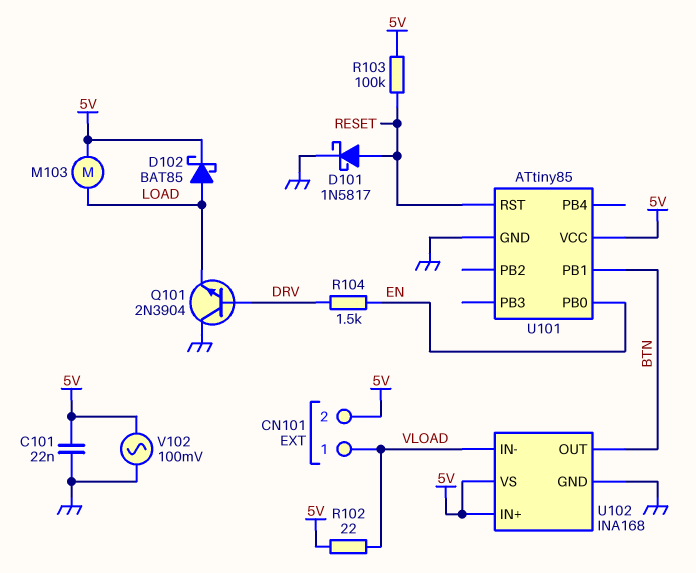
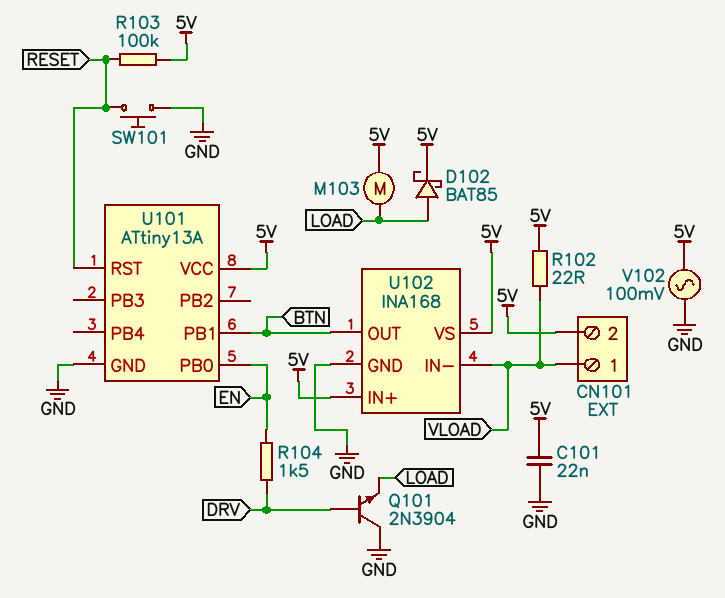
D101: schottky 1N5817 (A RESET, K GND) -> none
SW101: none -> button (GND, RESET)
U101: ATtiny85 -> ATtiny13A

